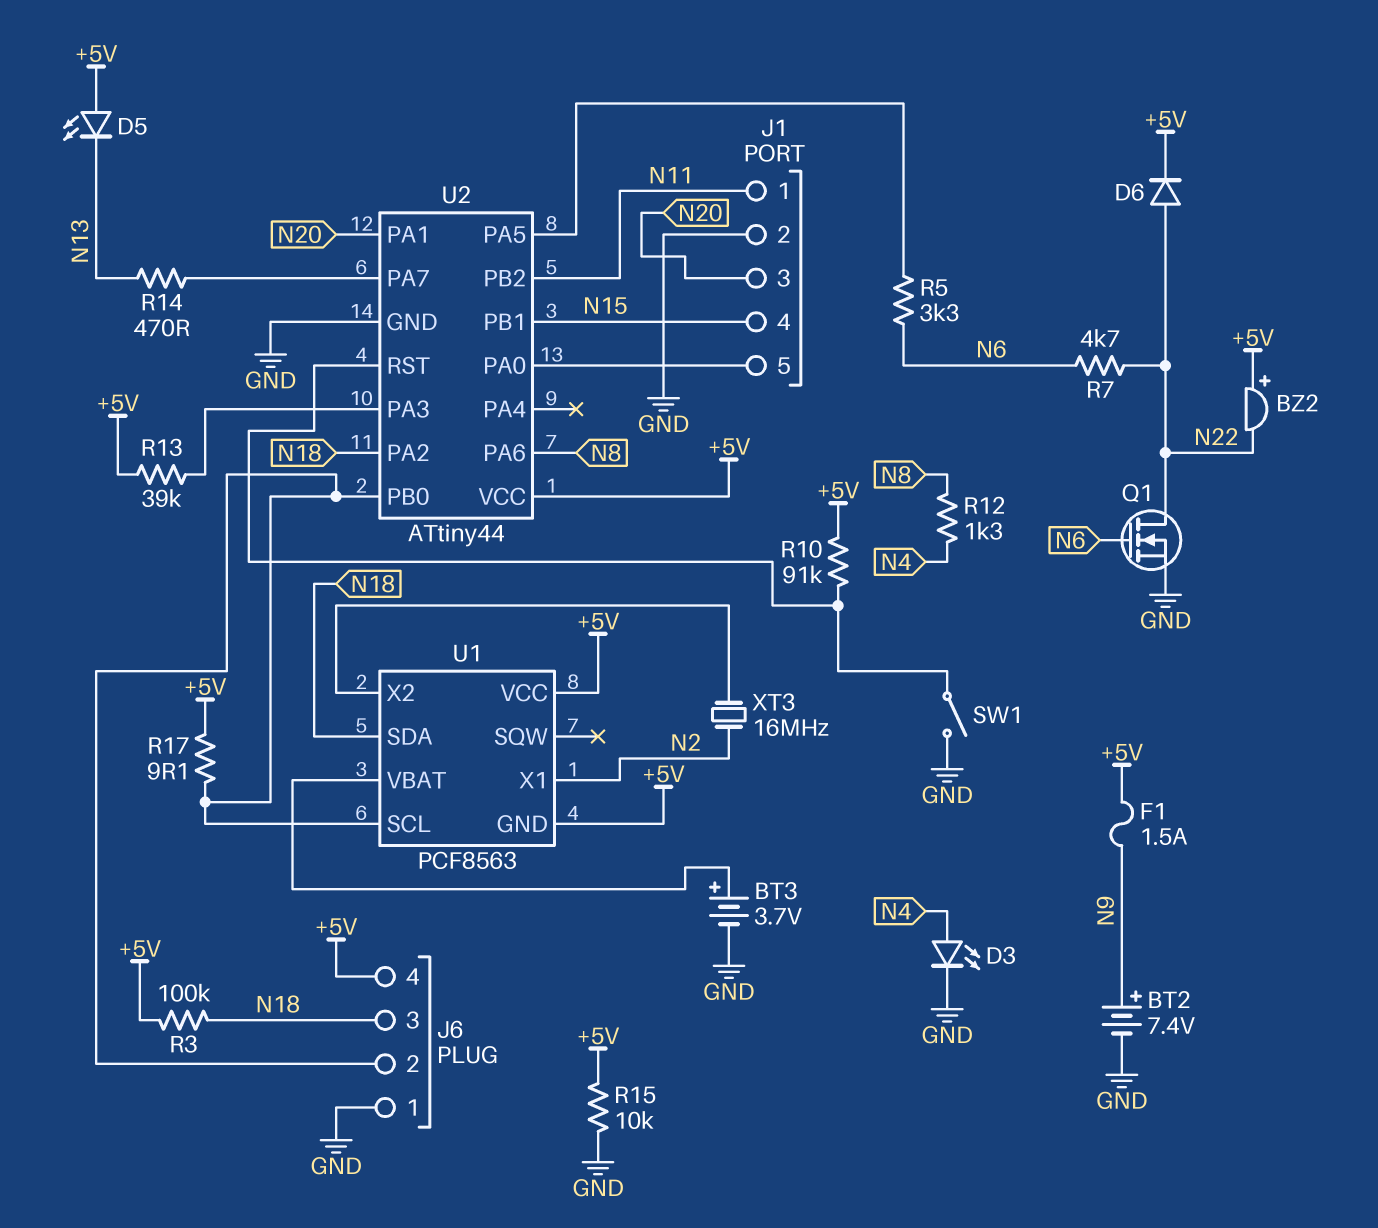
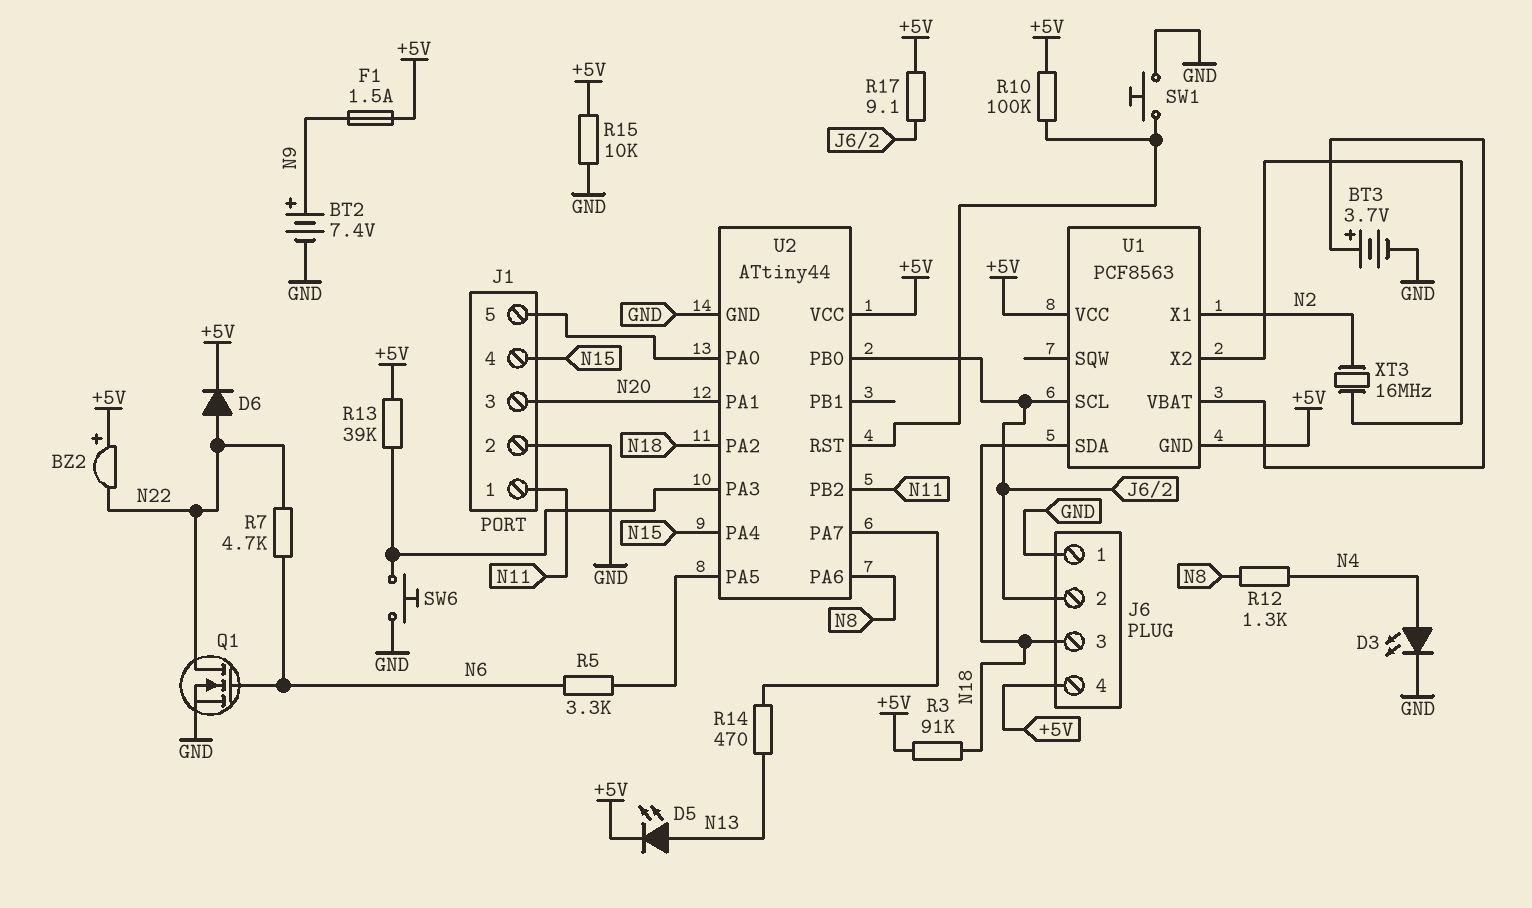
D5: LED (A +5V, K N13) -> LED (A N13, K +5V)
R3: 100k (+5V, N18) -> 91k (+5V, N18)
R10: 91k (+5V, U2/RST) -> 100k (+5V, U2/RST)
SW1: switch (GND, U2/RST) -> button (GND, U2/RST)
SW6: none -> button (GND, U2/PA3)
U2 pin PA4: none -> N15
U2 pin PB1: N15 -> none

